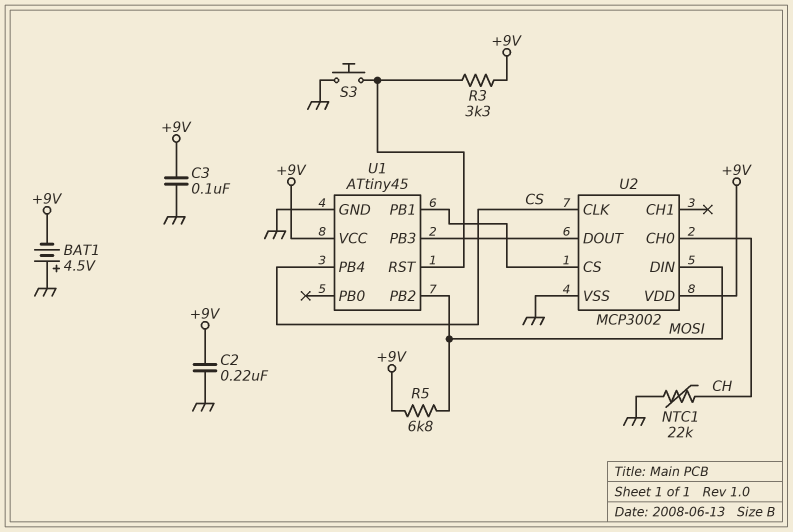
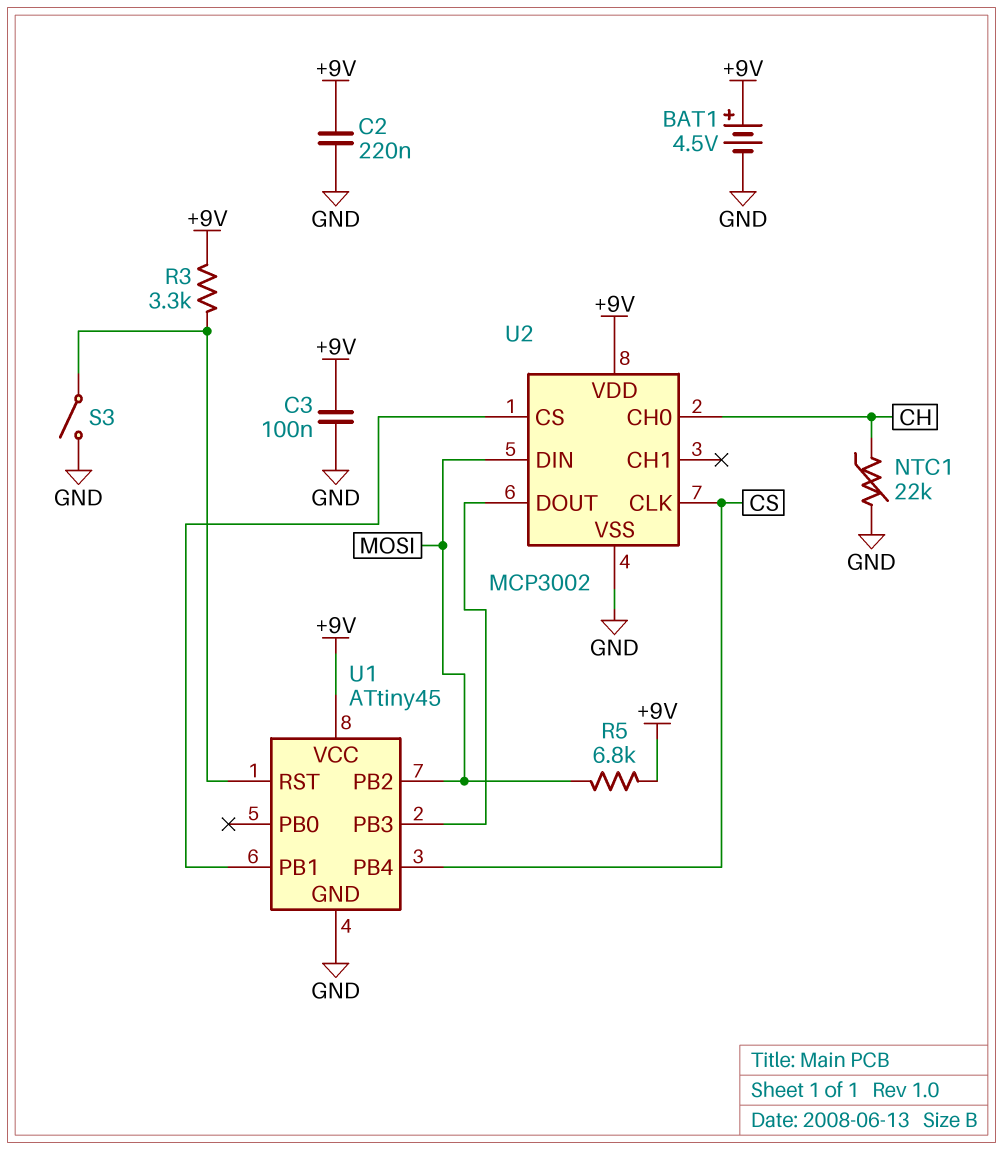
BAT1: 4.5V (plus GND, minus +9V) -> 4.5V (plus +9V, minus GND)
S3: button (GND, U1/RST) -> switch (GND, U1/RST)

